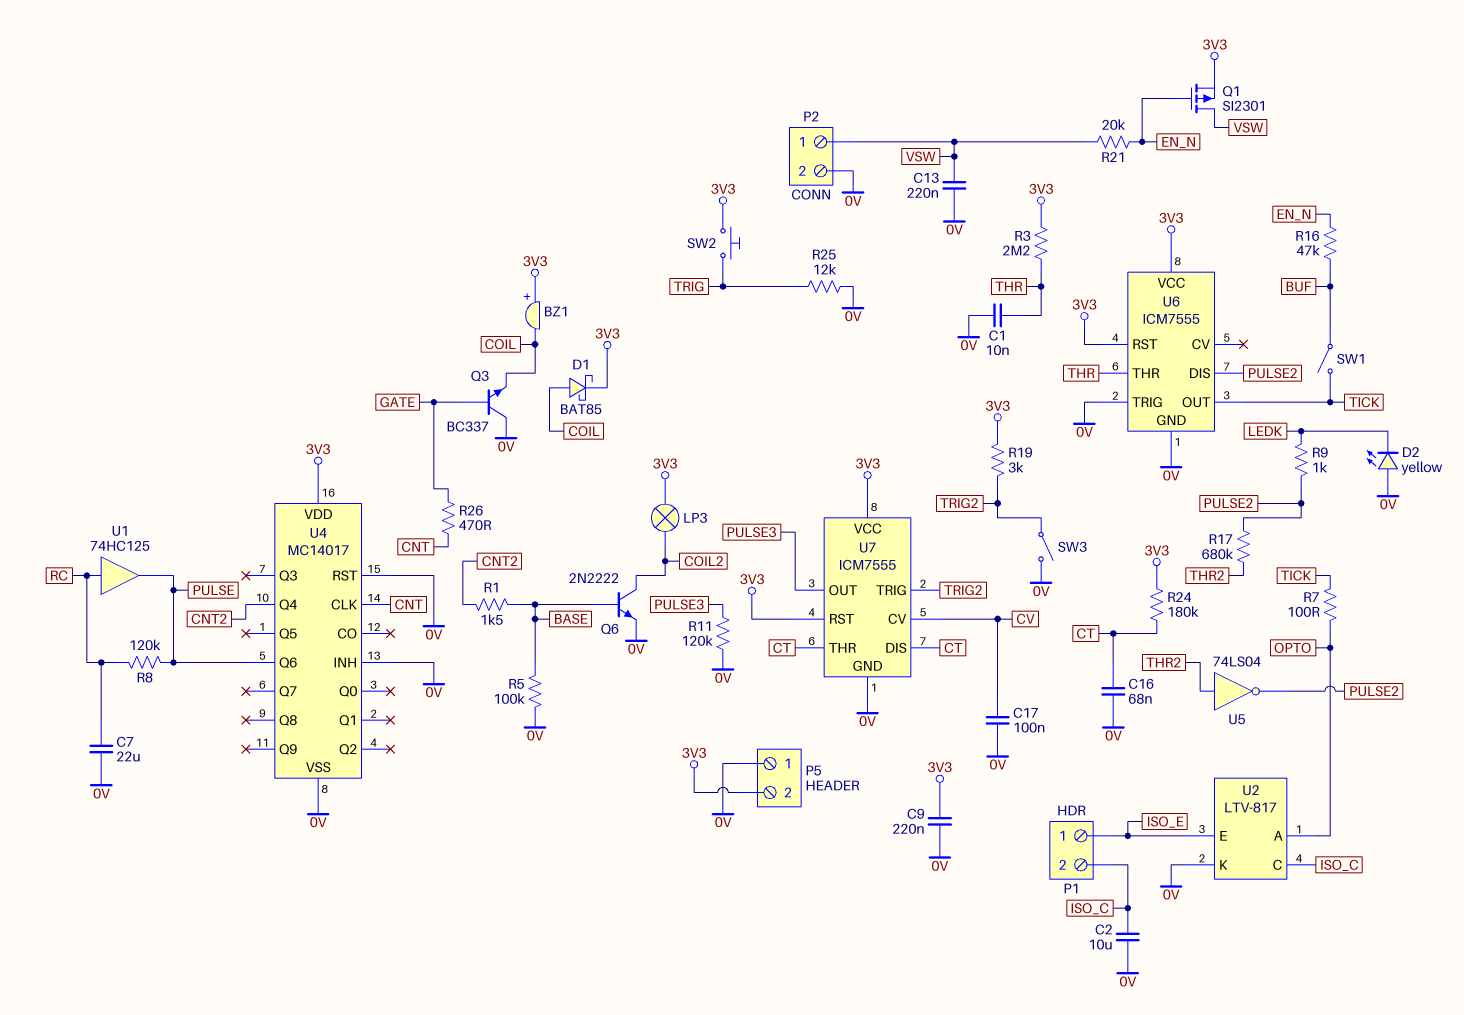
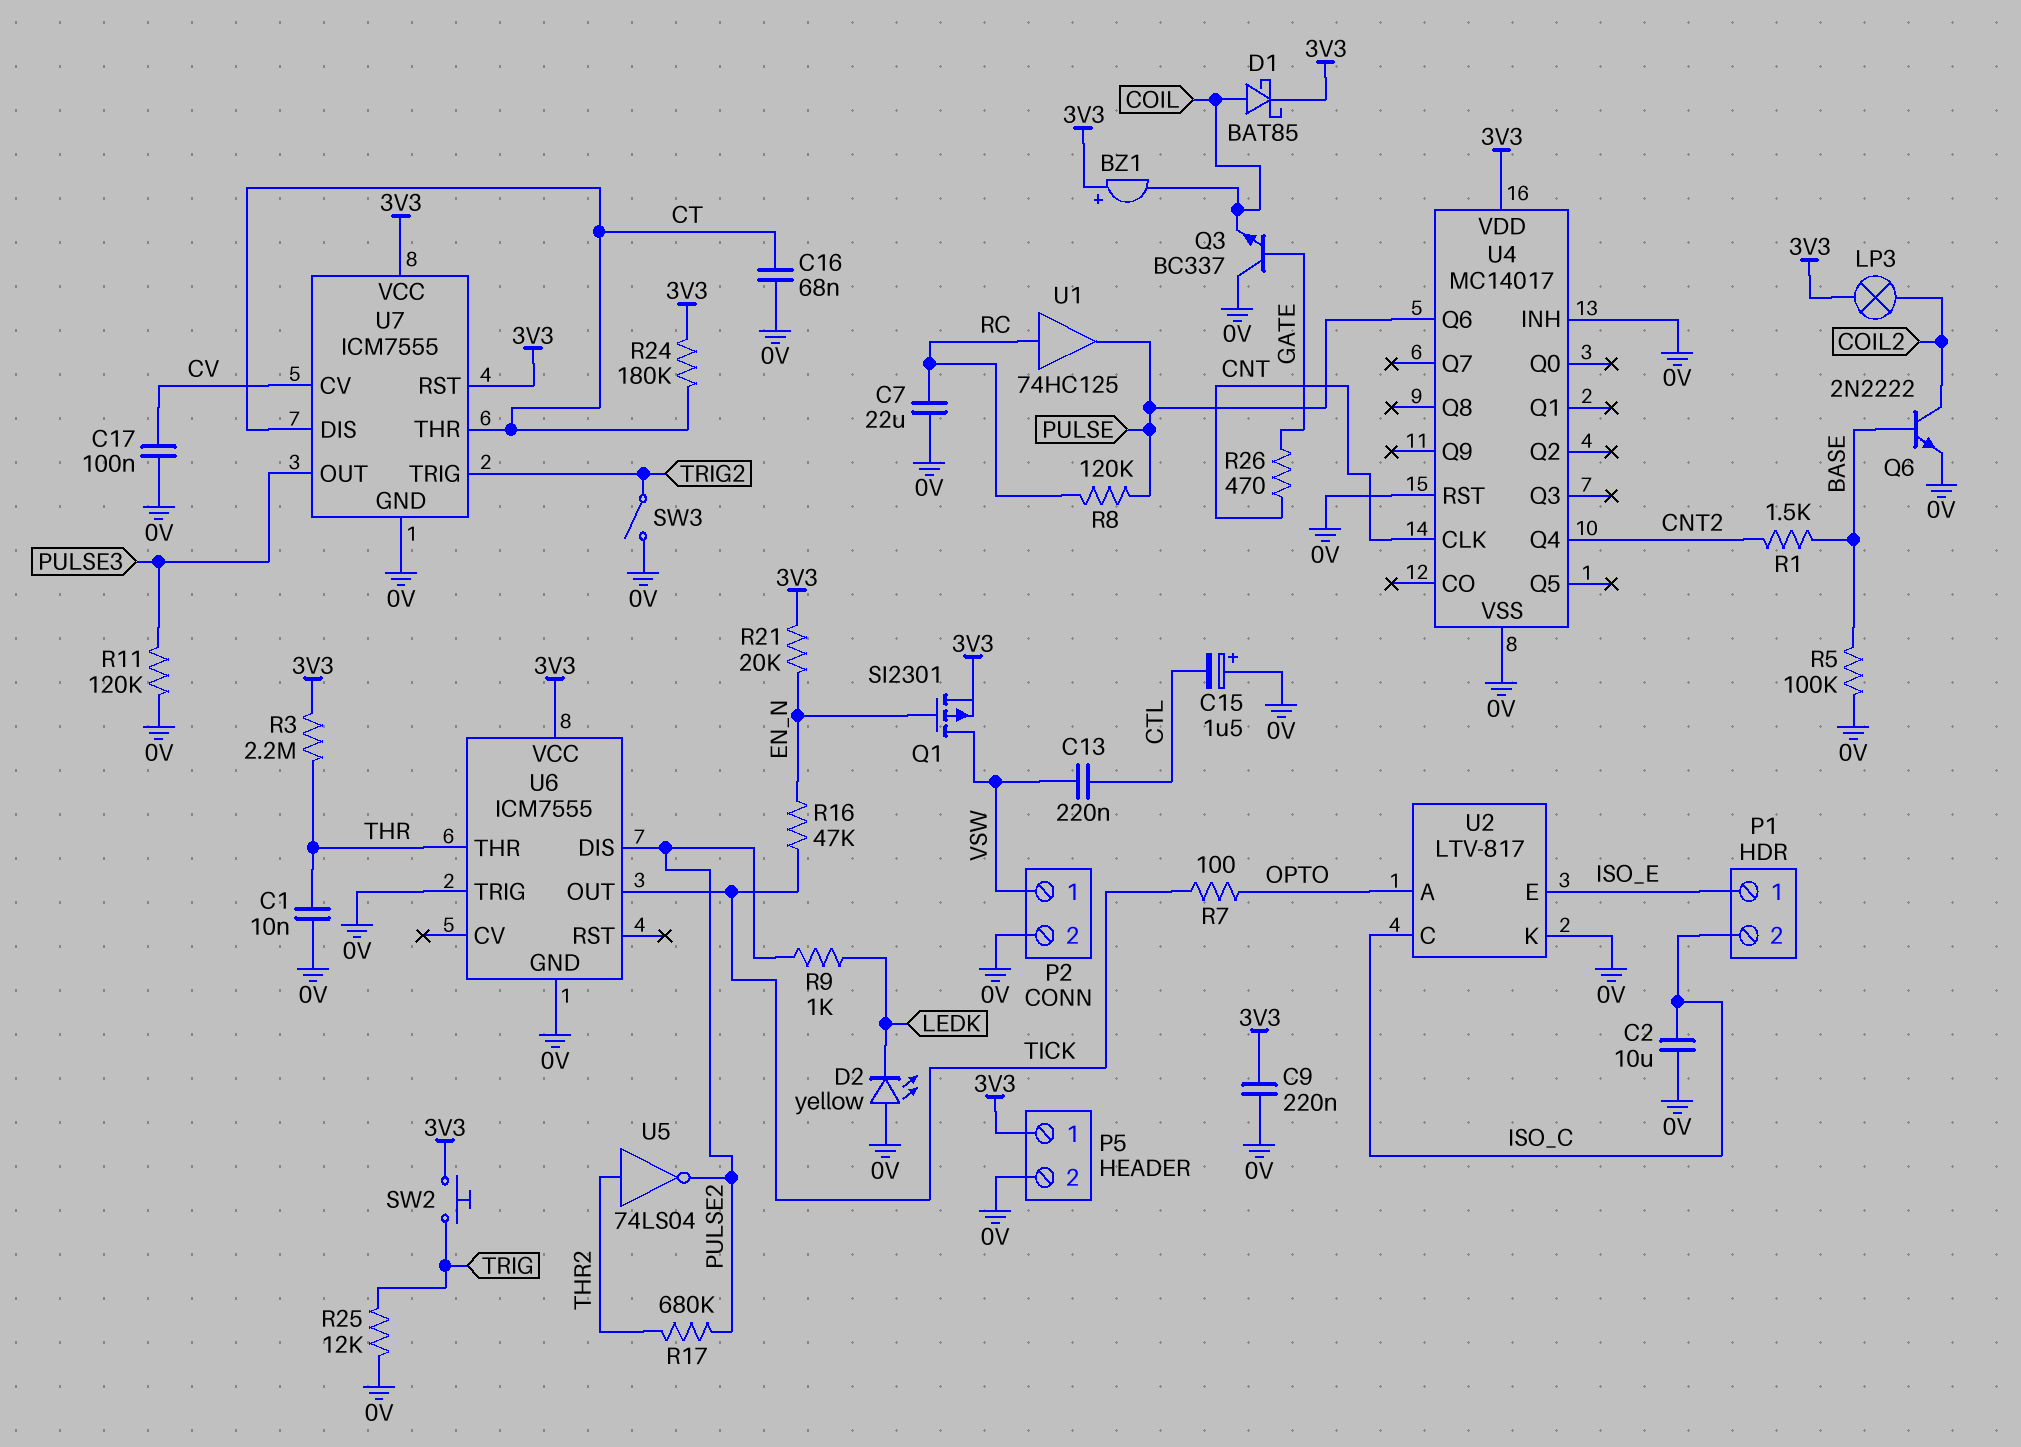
C13: 220nF (0V, VSW) -> 220nF (CTL, VSW)
C15: none -> 1.5uF (plus 0V, minus CTL)
P5 pin 1: 0V -> 3V3
P5 pin 2: 3V3 -> 0V
R16: 47k (BUF, EN_N) -> 47k (EN_N, TICK)
R19: 3k (3V3, TRIG2) -> none
R21: 20k (EN_N, VSW) -> 20k (3V3, EN_N)
SW1: switch (BUF, TICK) -> none
U6 pin RST: 3V3 -> none

